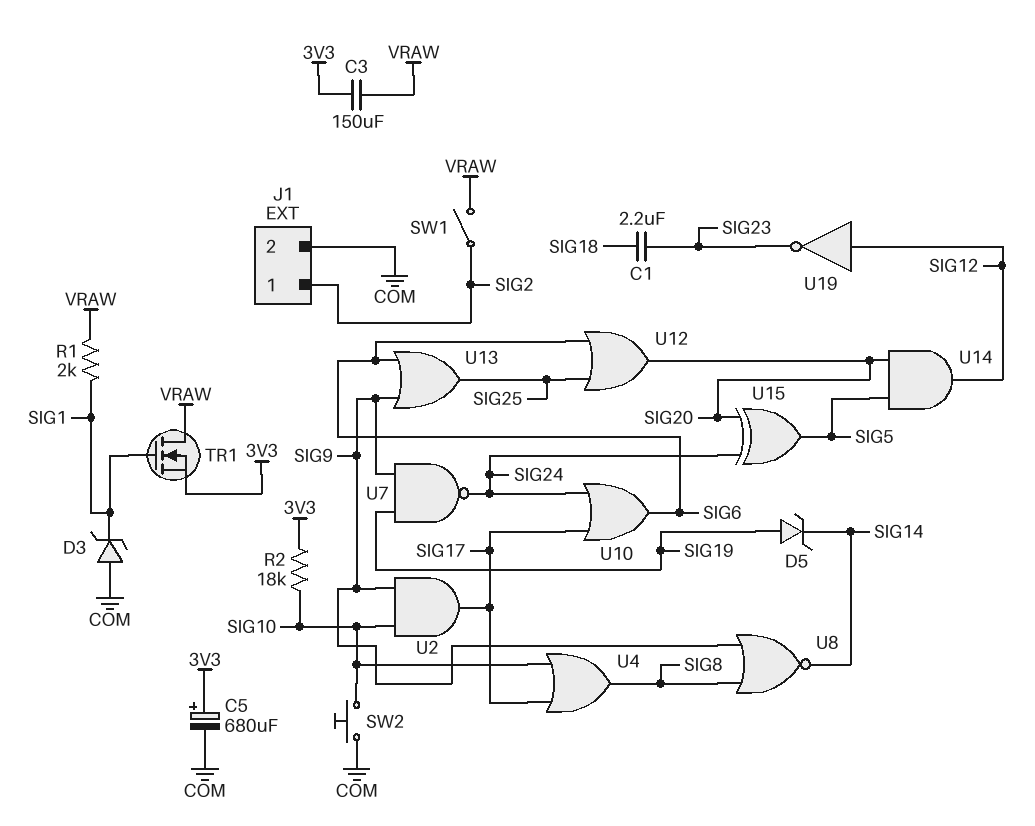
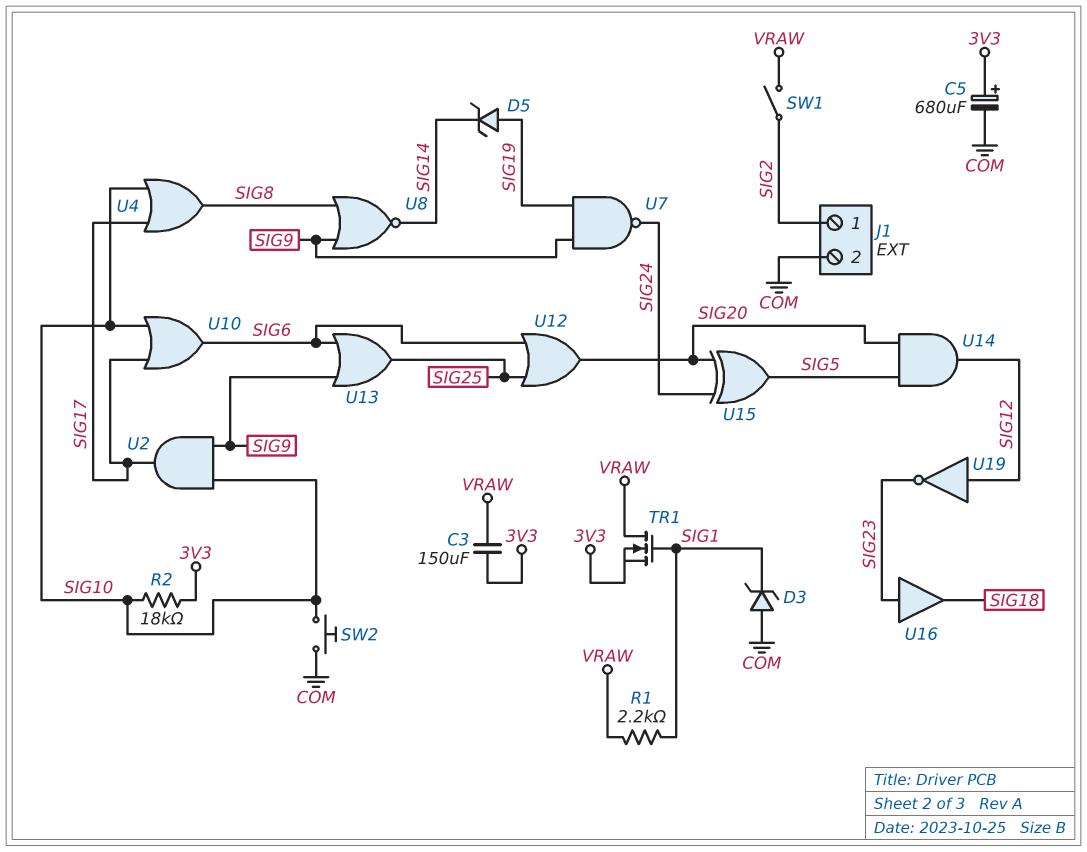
C1: 2.2uF (SIG18, SIG23) -> none
R1: 2k (SIG1, VRAW) -> 2.2k (SIG1, VRAW)
U10: OR (in SIG17, in SIG24, out SIG6) -> OR (in SIG10, in SIG17, out SIG6)
U16: none -> buffer (in SIG23, out SIG18)

